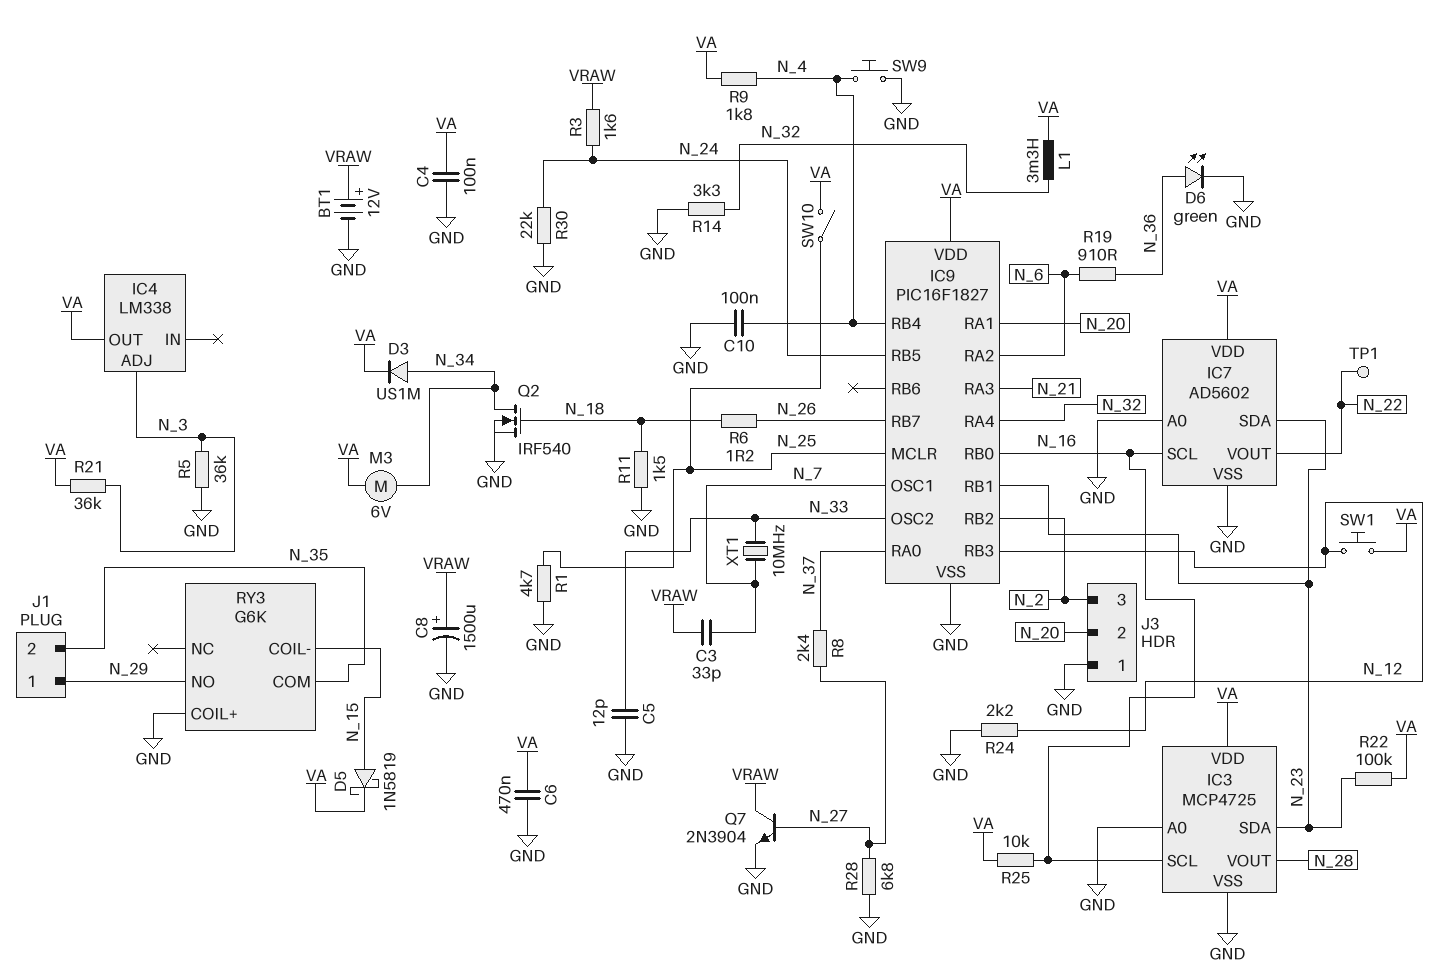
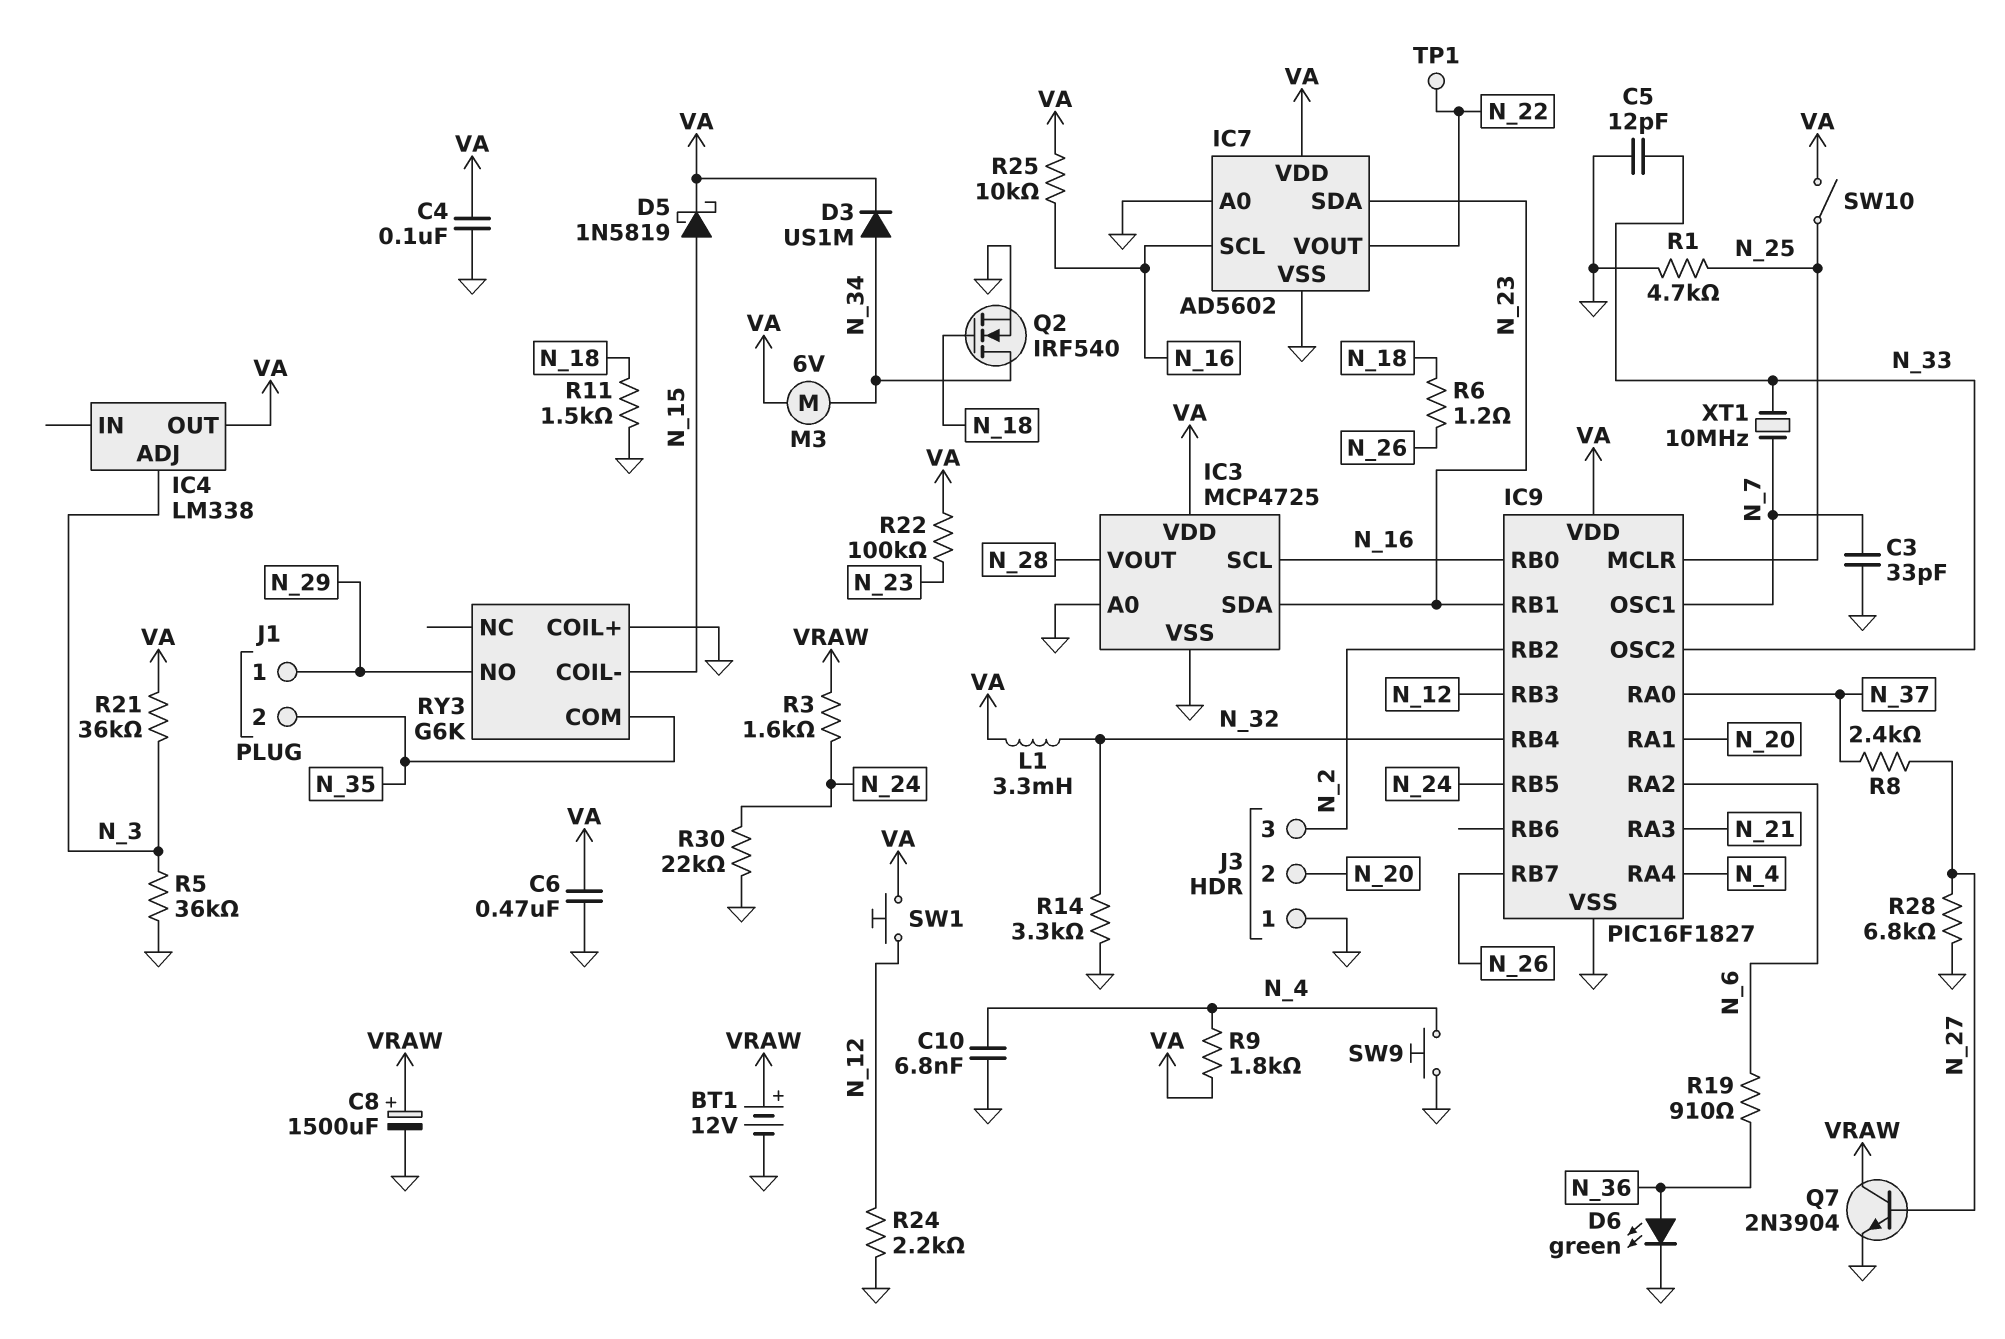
C3: 33pF (N_7, VRAW) -> 33pF (GND, N_7)
C10: 100nF (GND, N_4) -> 6.8nF (GND, N_4)
IC9 pin RA4: N_32 -> N_4
IC9 pin RB4: N_4 -> N_32

